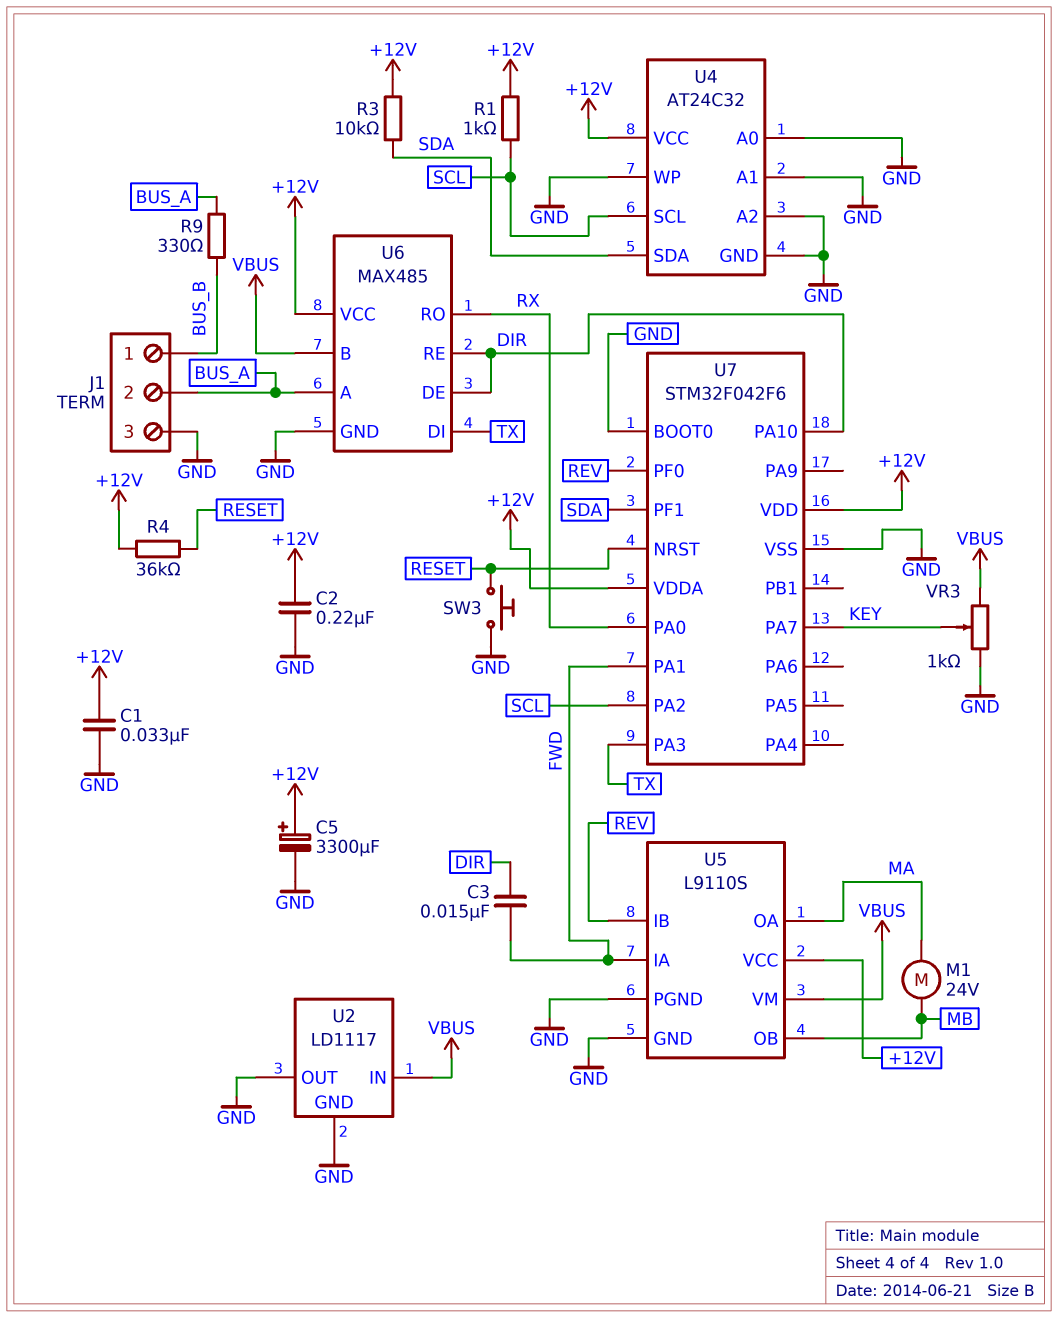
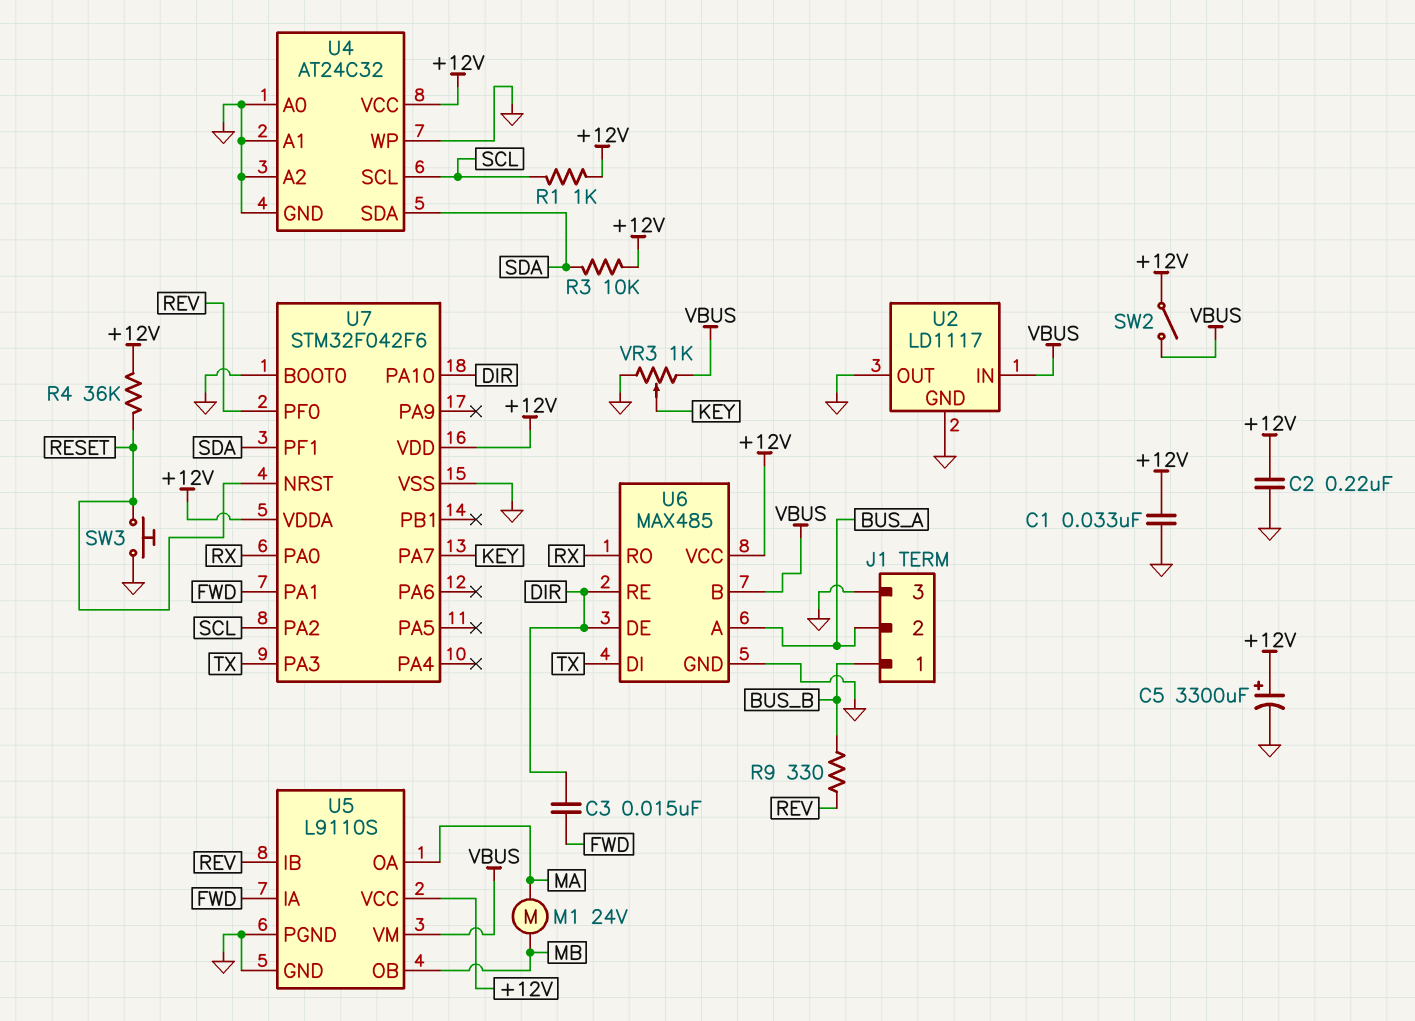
R9: 330 (BUS_A, BUS_B) -> 330 (BUS_B, REV)
SW2: none -> switch (+12V, VBUS)

